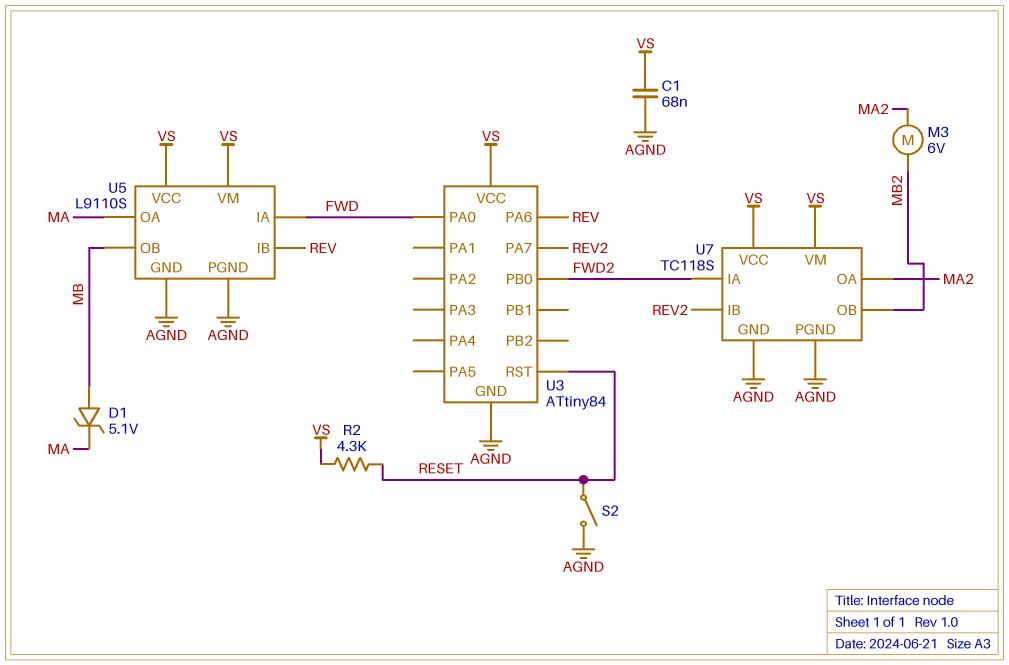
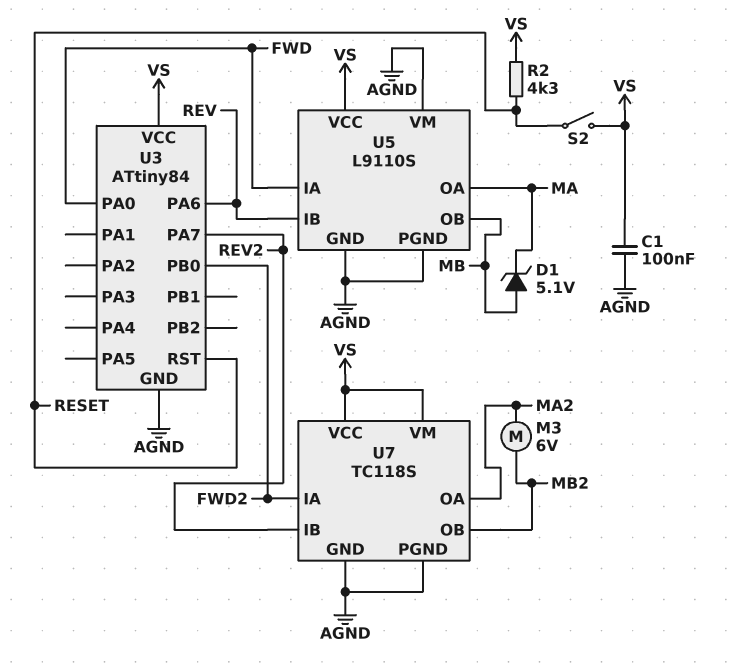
C1: 68nF (AGND, VS) -> 100nF (AGND, VS)
S2: switch (AGND, RESET) -> switch (RESET, VS)
U5 pin VM: VS -> AGND

